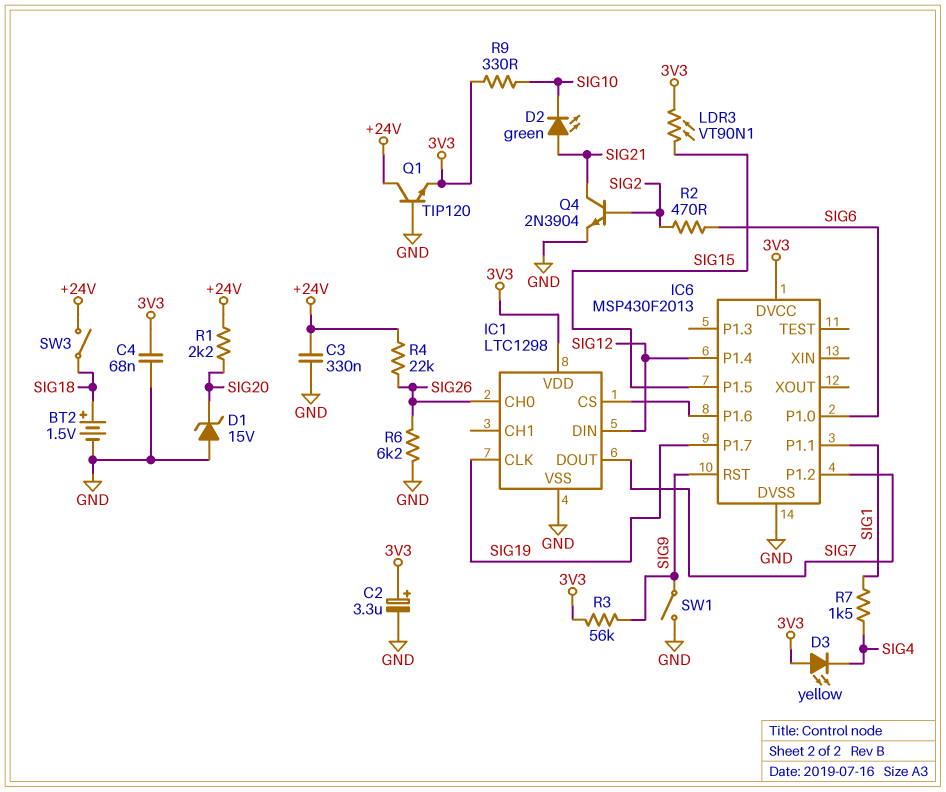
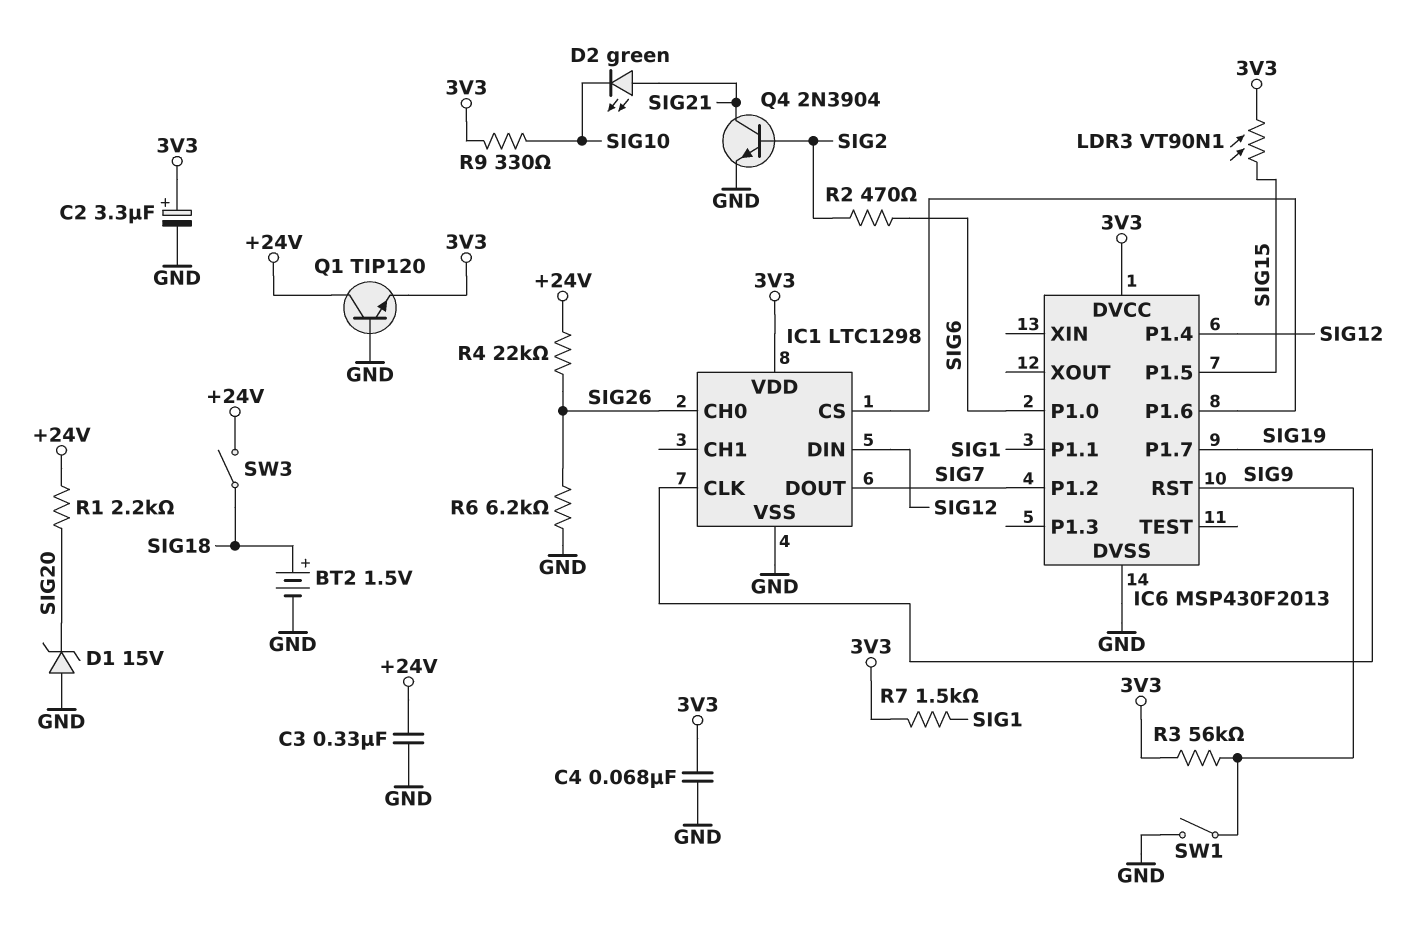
D3: LED yellow (A 3V3, K SIG4) -> none
R7: 1.5k (SIG1, SIG4) -> 1.5k (3V3, SIG1)

